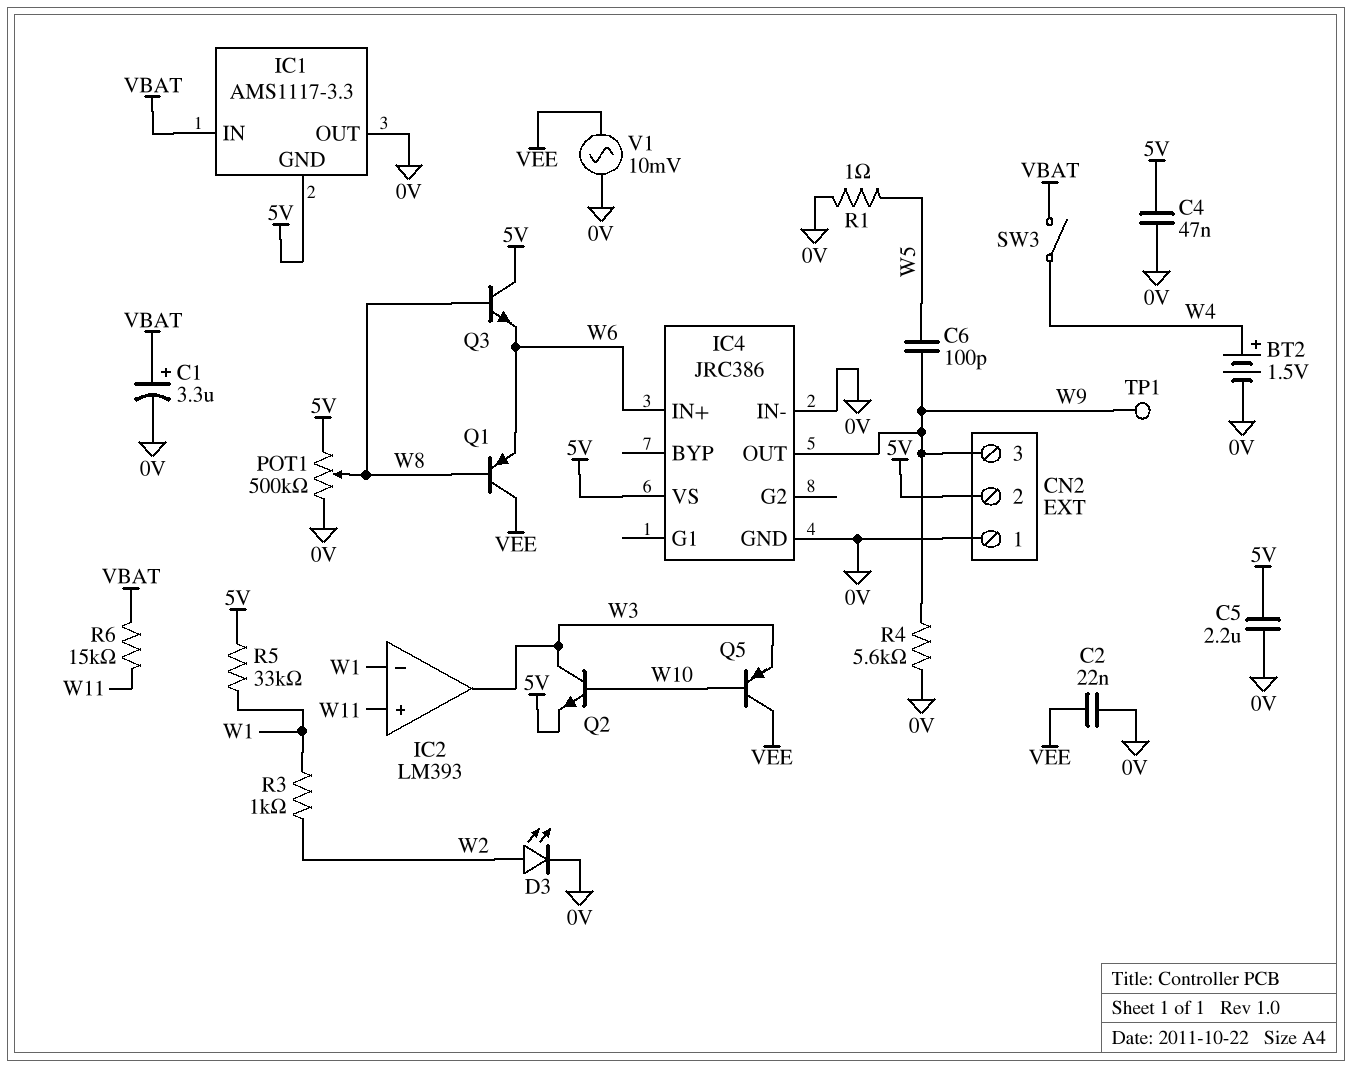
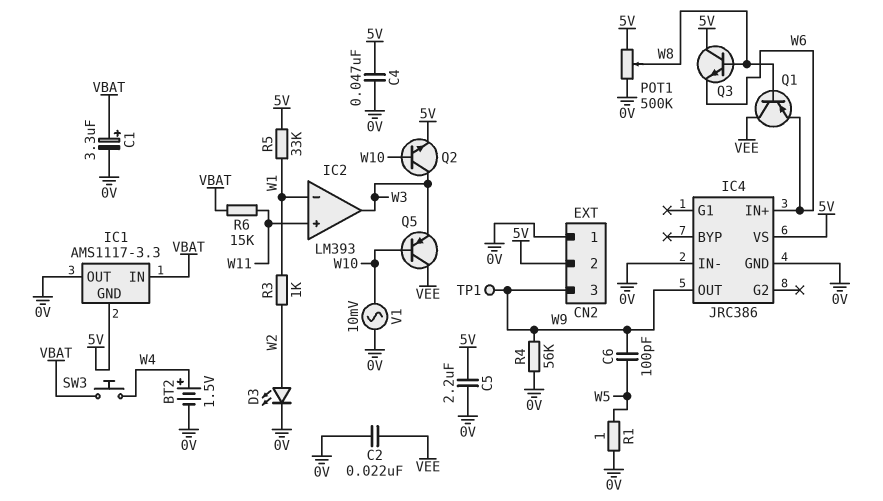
R4: 5.6k (0V, W9) -> 56k (0V, W9)
SW3: switch (VBAT, W4) -> button (VBAT, W4)
V1: AC 10mV (0V, VEE) -> AC 10mV (0V, W10)

